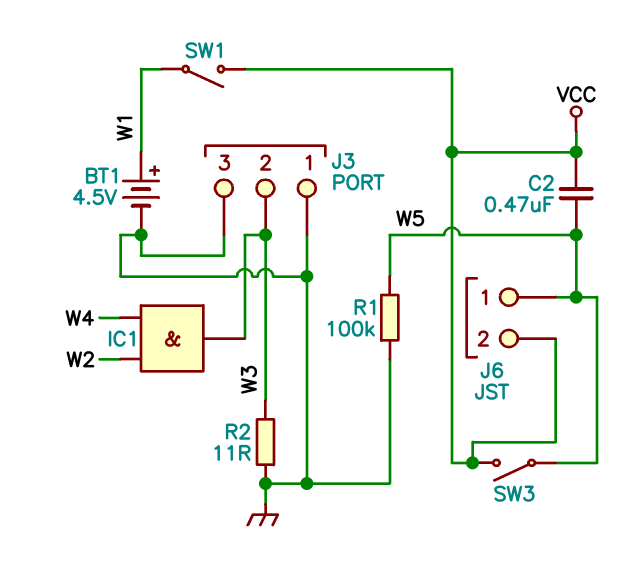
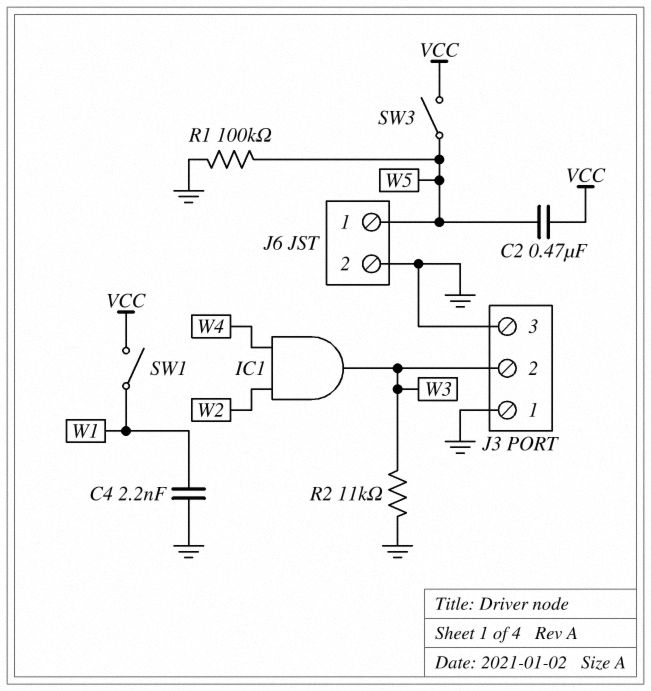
BT1: 4.5V (plus W1, minus GND) -> none
C4: none -> 2.2nF (GND, W1)
J6 pin 2: VCC -> GND
R2: 11 (GND, W3) -> 11k (GND, W3)

